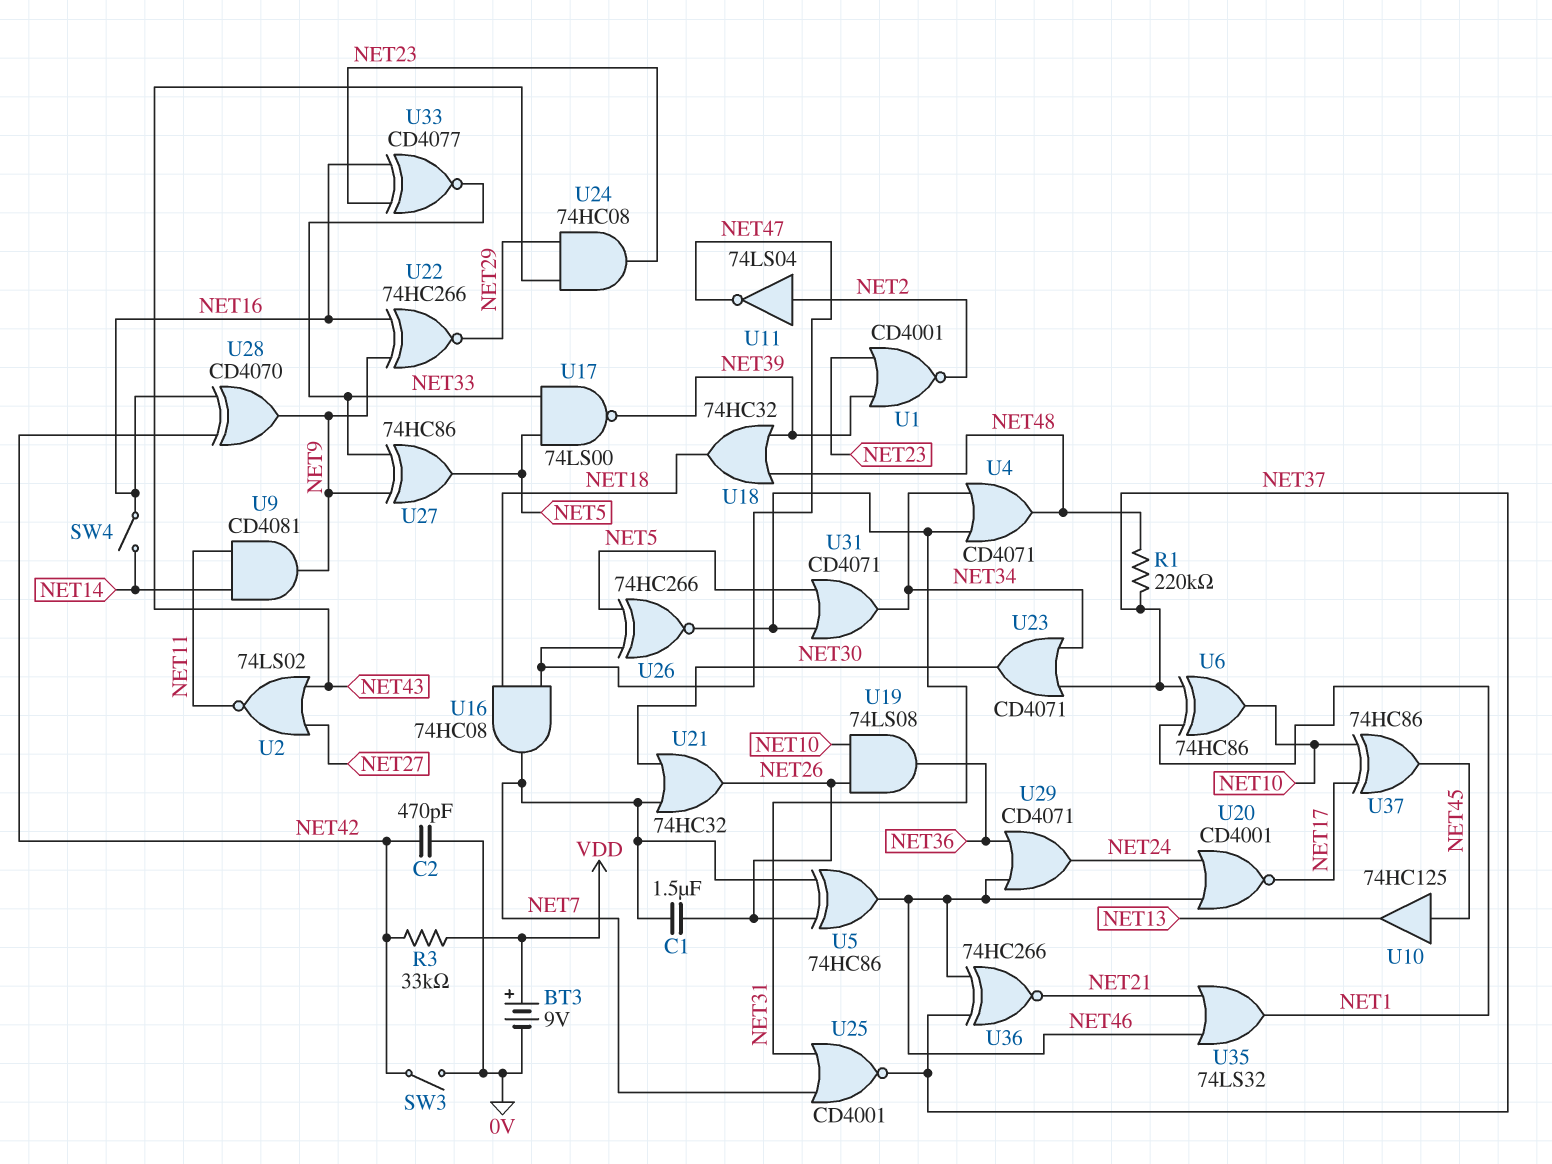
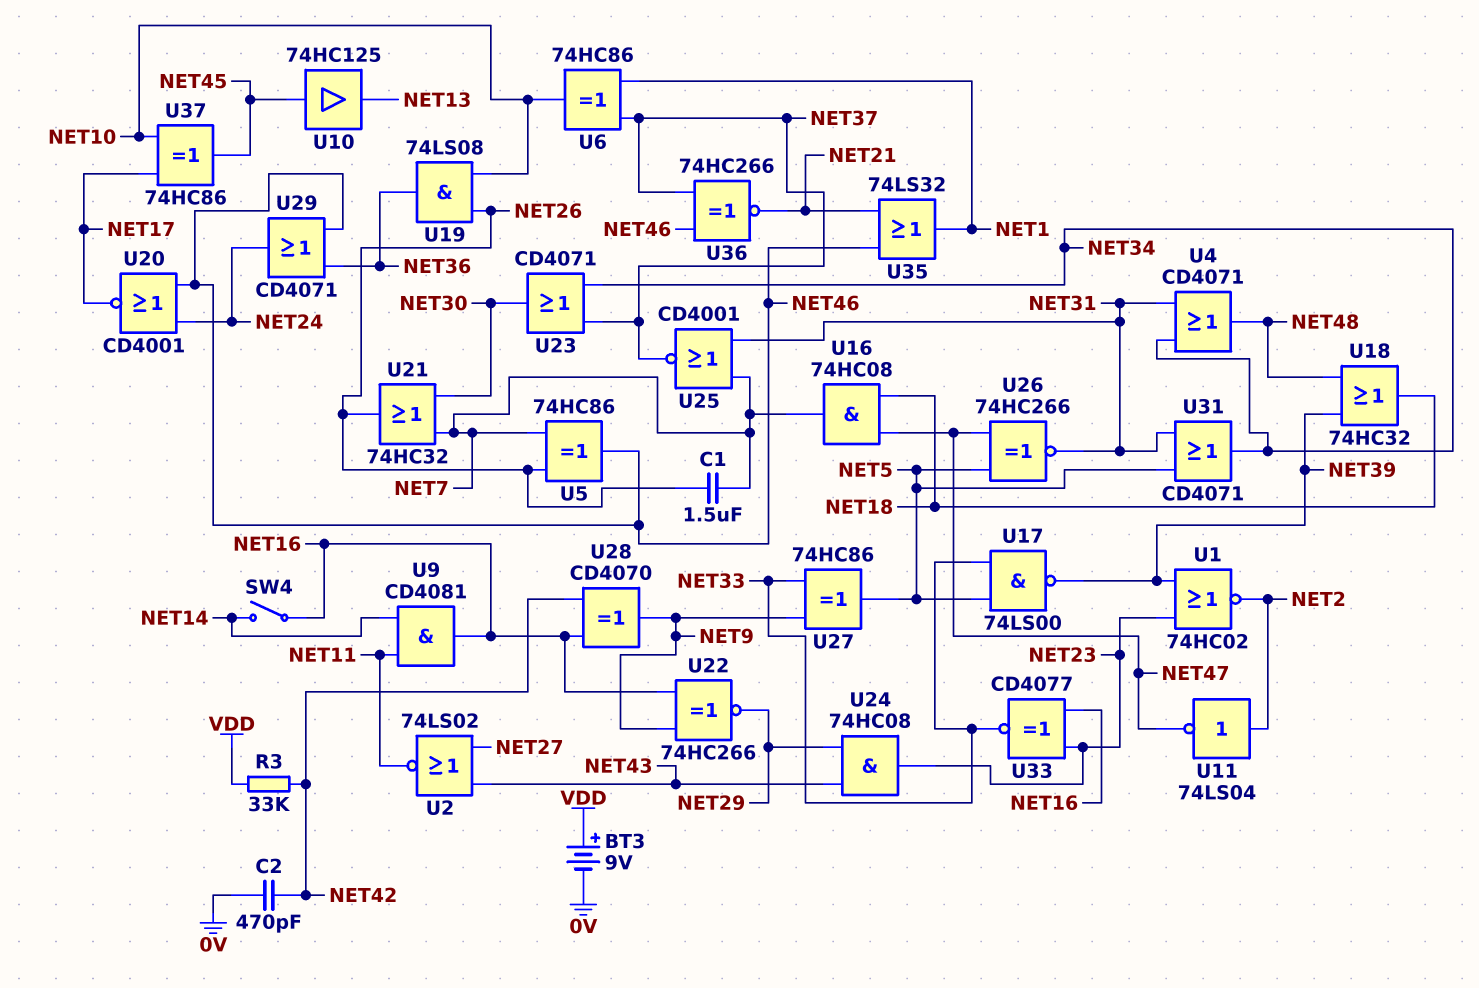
R1: 220k (NET37, NET48) -> none
SW3: switch (0V, NET42) -> none
U1: NOR CD4001 (in NET23, in NET39, out NET2) -> NOR 74HC02 (in NET23, in NET39, out NET2)
U9: AND CD4081 (in NET11, in NET14, out NET9) -> AND CD4081 (in NET11, in NET14, out NET16)

